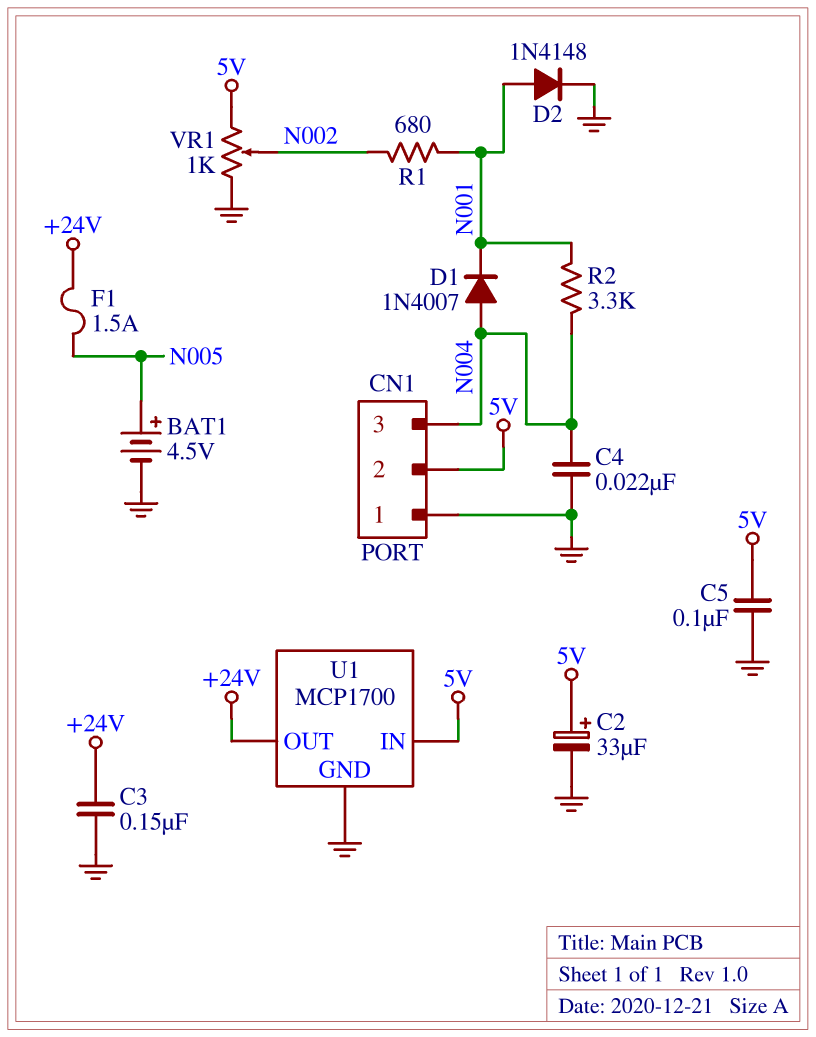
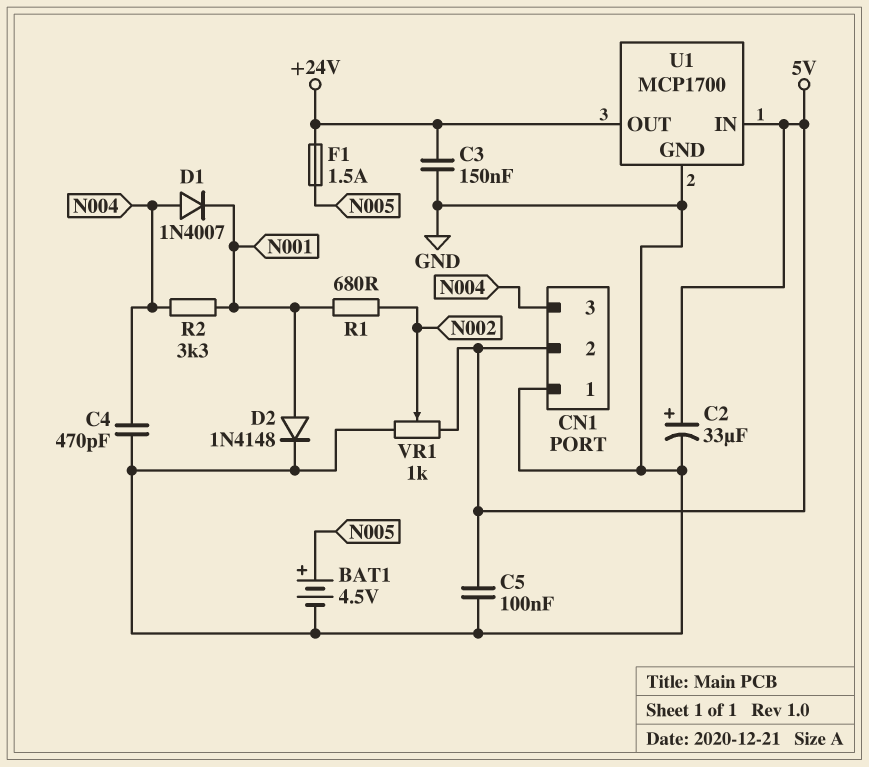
C4: 22nF (GND, N004) -> 470pF (GND, N004)

